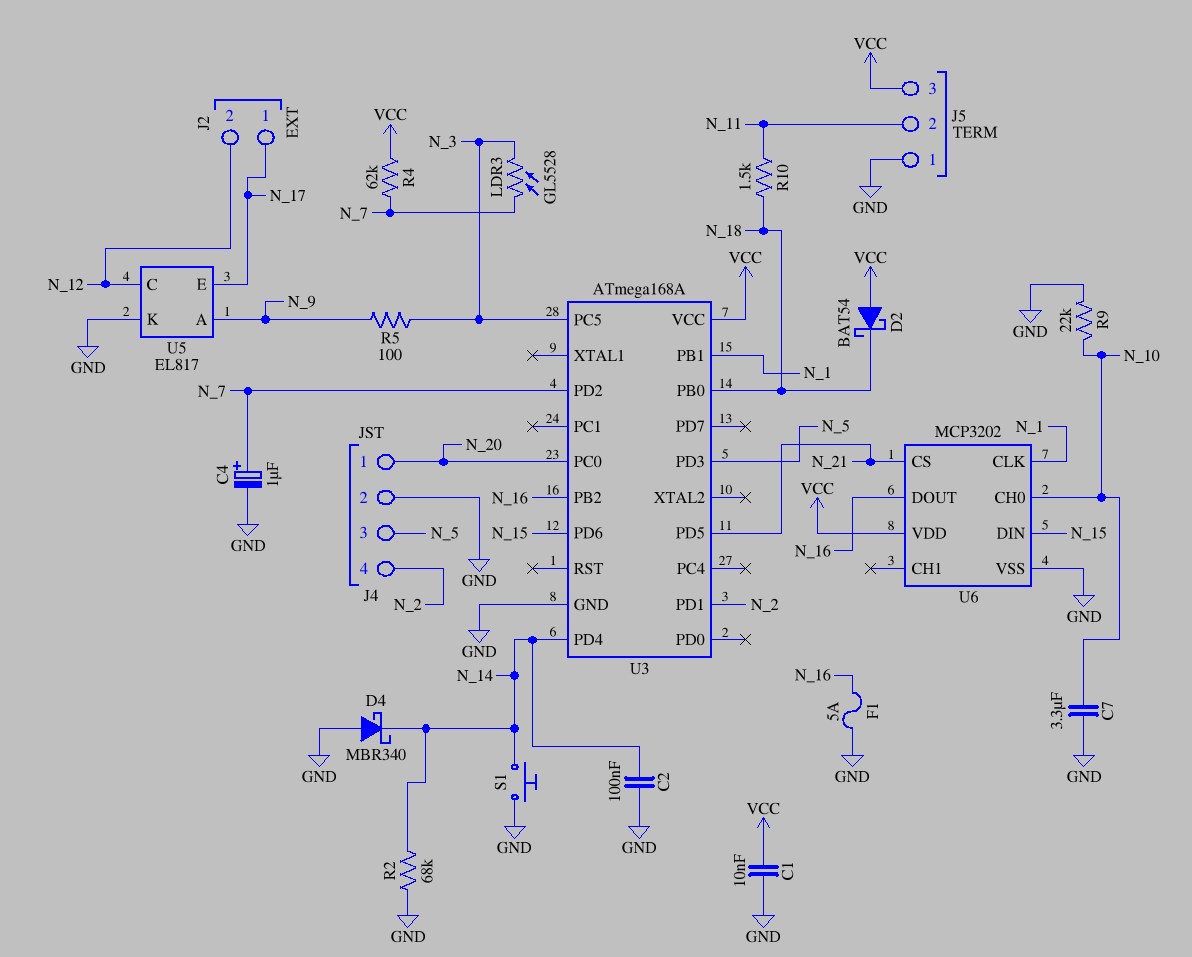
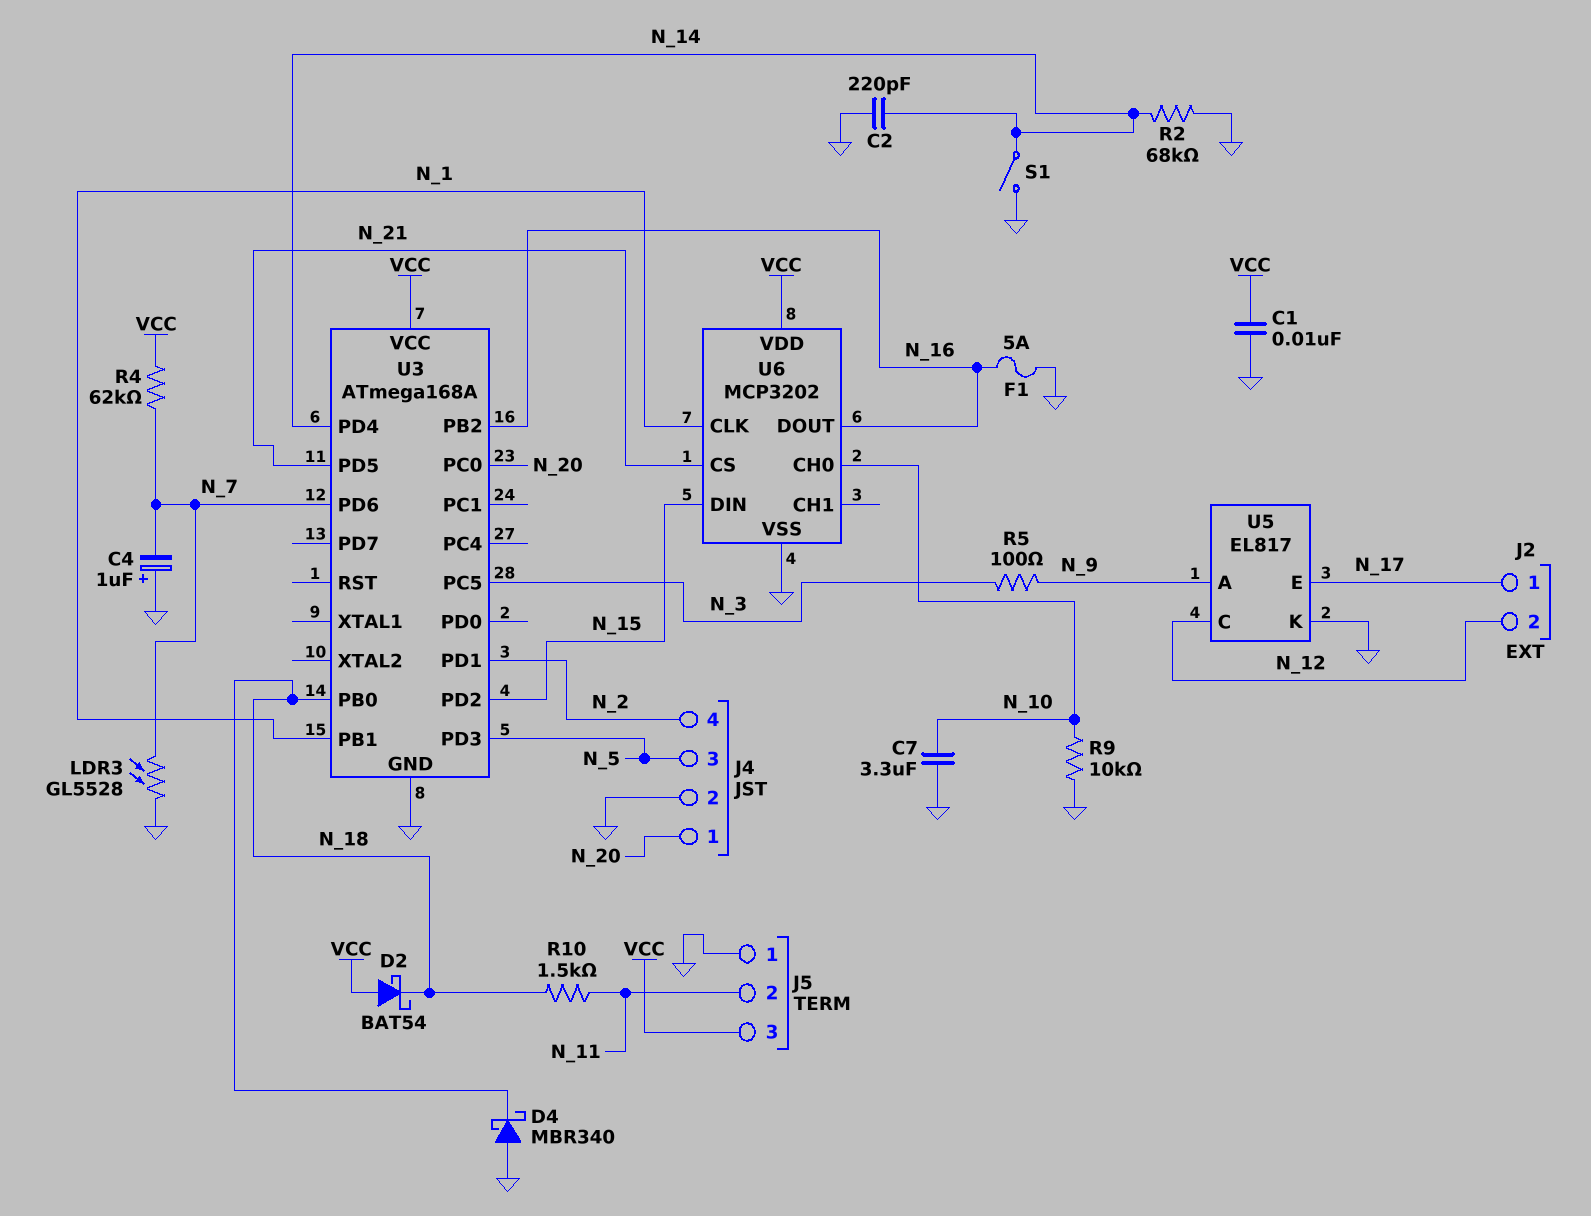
C2: 100nF (GND, N_14) -> 220pF (GND, N_14)
C4: 1uF (plus N_7, minus GND) -> 1uF (plus GND, minus N_7)
D4: schottky MBR340 (A GND, K N_14) -> schottky MBR340 (A GND, K N_18)
LDR3: GL5528 (N_3, N_7) -> GL5528 (GND, N_7)
R9: 22k (GND, N_10) -> 10k (GND, N_10)
S1: button (GND, N_14) -> switch (GND, N_14)
U3 pin PD2: N_7 -> N_15
U3 pin PD6: N_15 -> N_7

